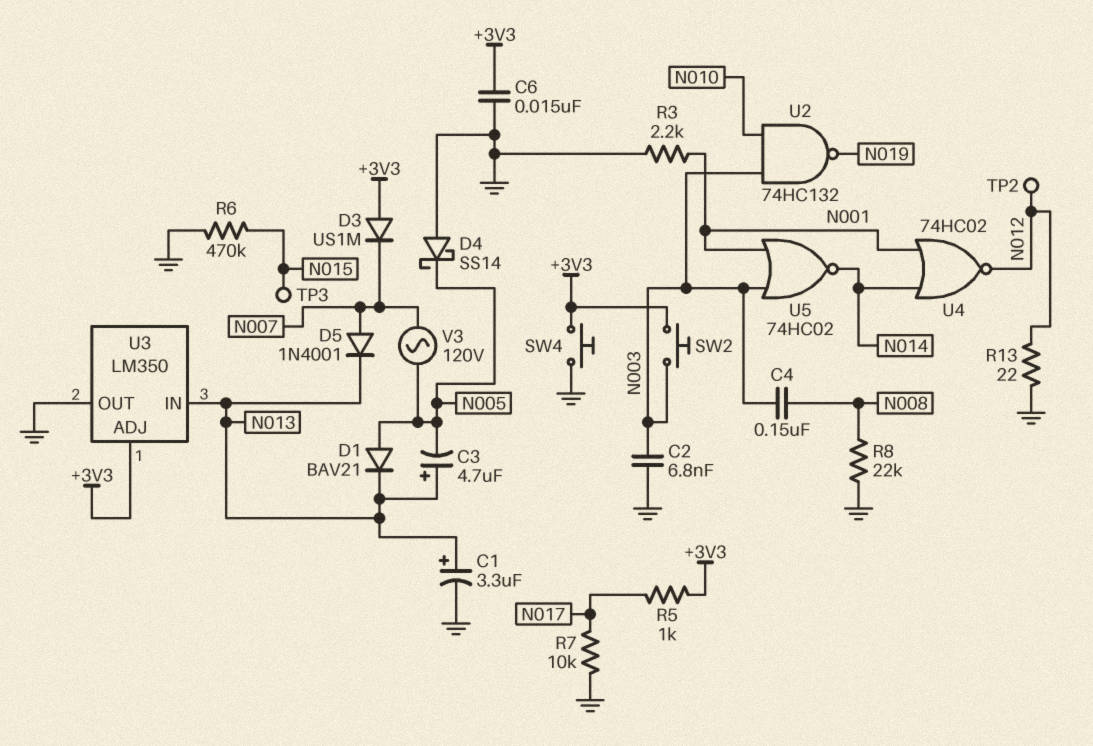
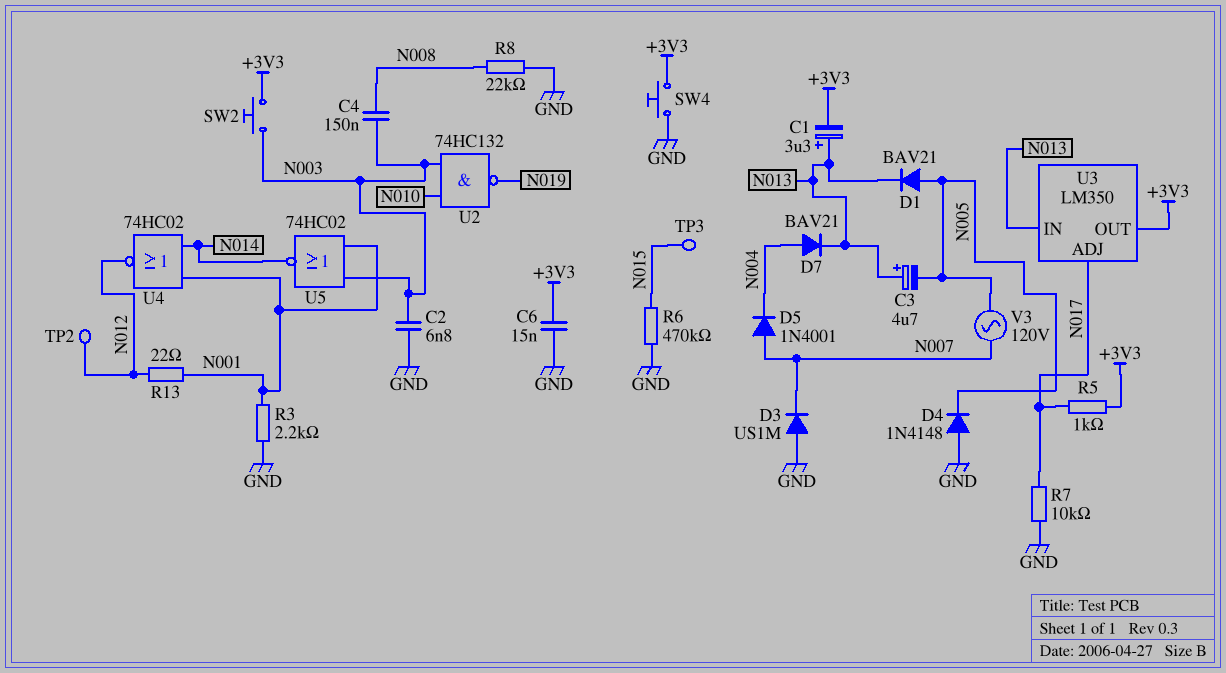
C1: 3.3uF (plus N013, minus GND) -> 3.3uF (plus N013, minus +3V3)
D3: diode US1M (A +3V3, K N007) -> diode US1M (A GND, K N007)
D4: schottky SS14 (A GND, K N005) -> diode 1N4148 (A GND, K N005)
D5: diode 1N4001 (A N007, K N013) -> diode 1N4001 (A N007, K N004)
D7: none -> diode BAV21 (A N004, K N013)
R13: 22 (GND, N012) -> 22 (N001, N012)
U3 pin ADJ: +3V3 -> N017
U3 pin OUT: GND -> +3V3

